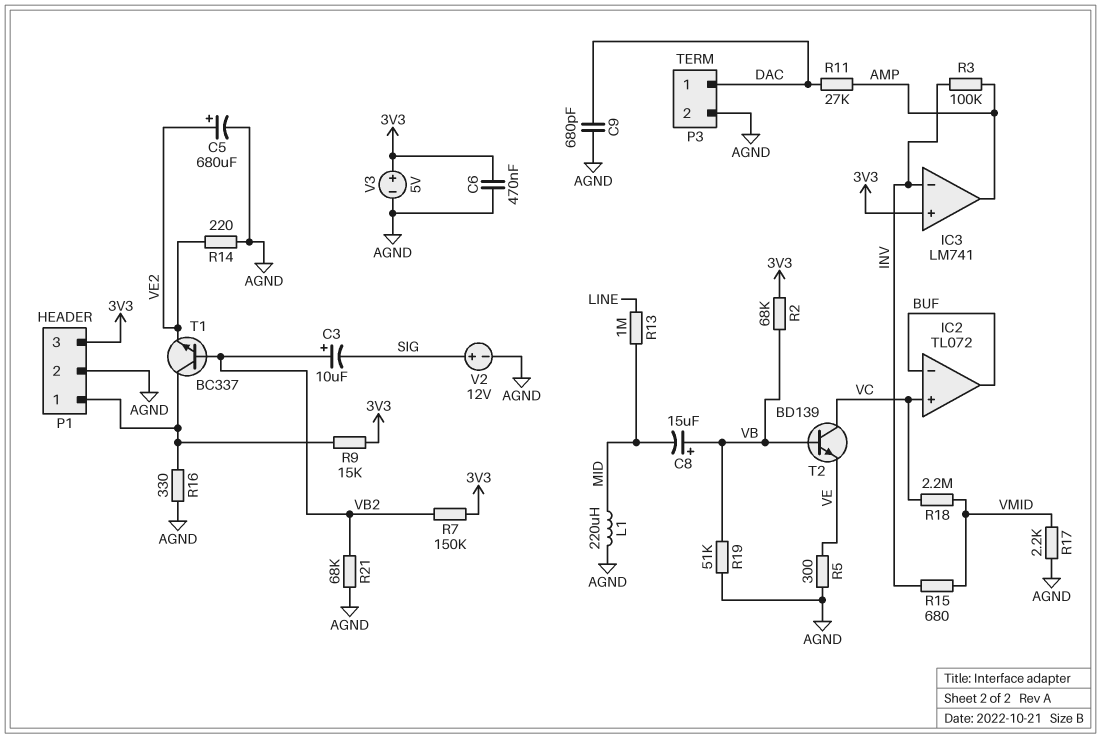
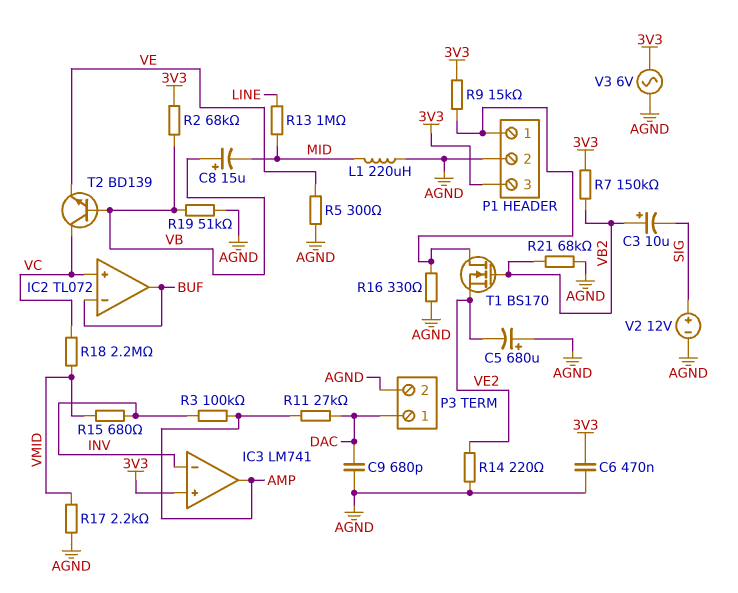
C5: 680uF (plus VE2, minus AGND) -> 680uF (plus AGND, minus VE2)
T1: NPN BC337 (B VB2, C P1/1, E VE2) -> NMOS BS170 (G VB2, D P1/1, S VE2)
V3: 5V (plus 3V3, minus AGND) -> AC 6V (3V3, AGND)

